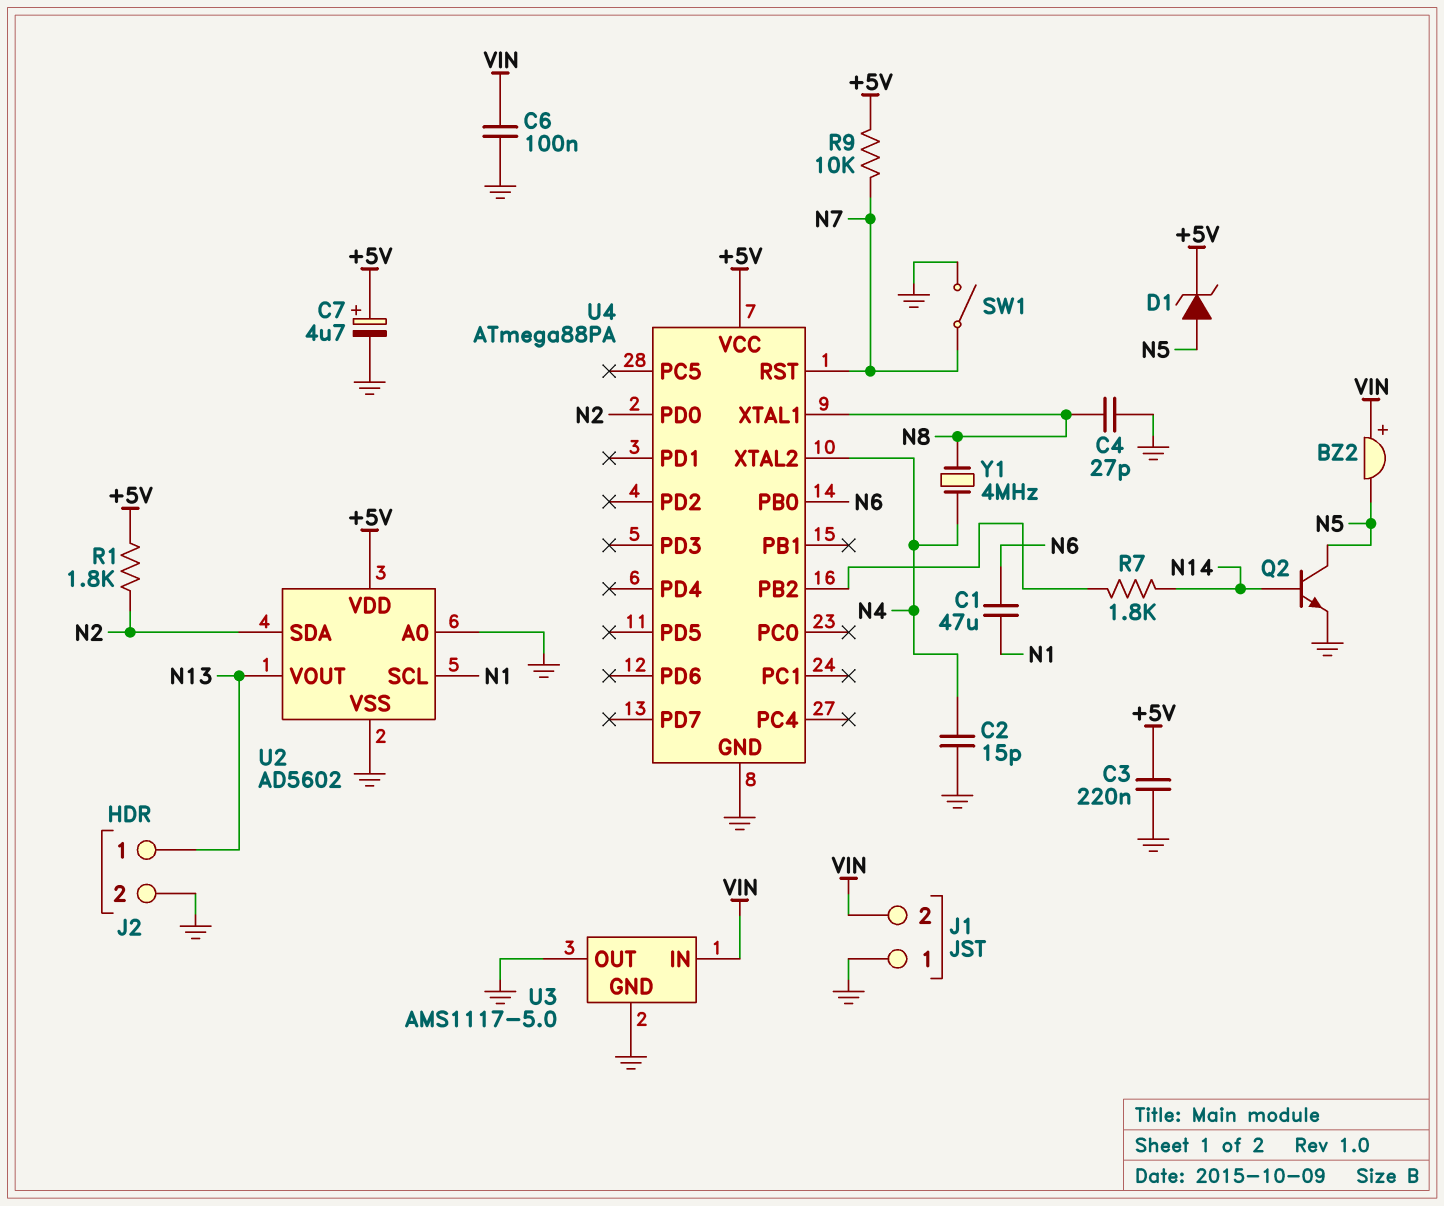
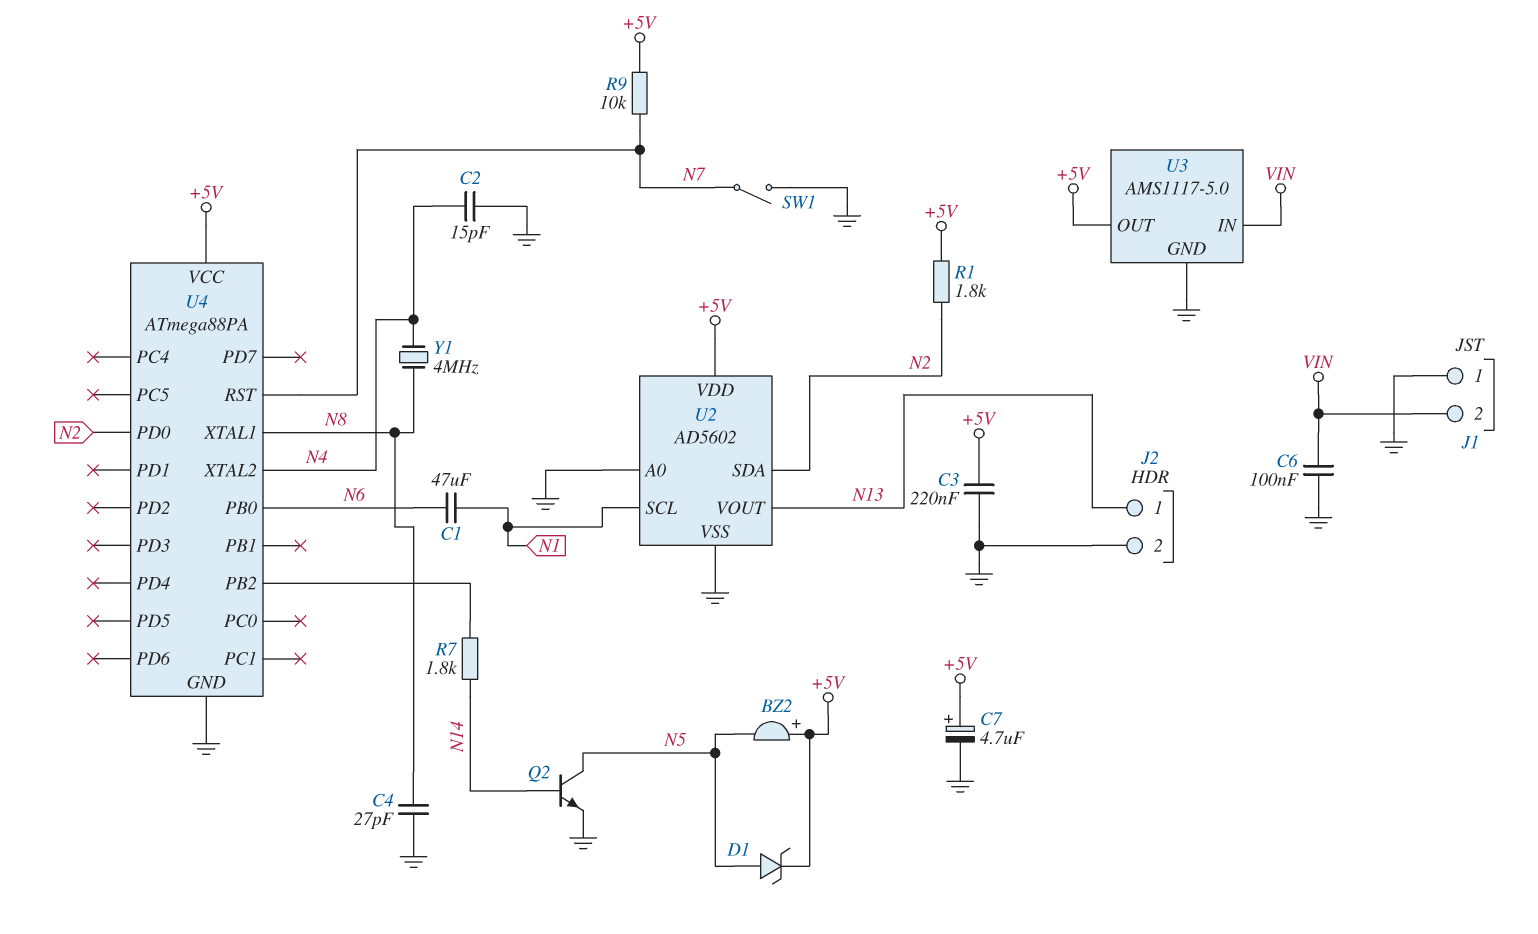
BZ2: buzzer (plus VIN, minus N5) -> buzzer (plus +5V, minus N5)
U3 pin OUT: GND -> +5V

